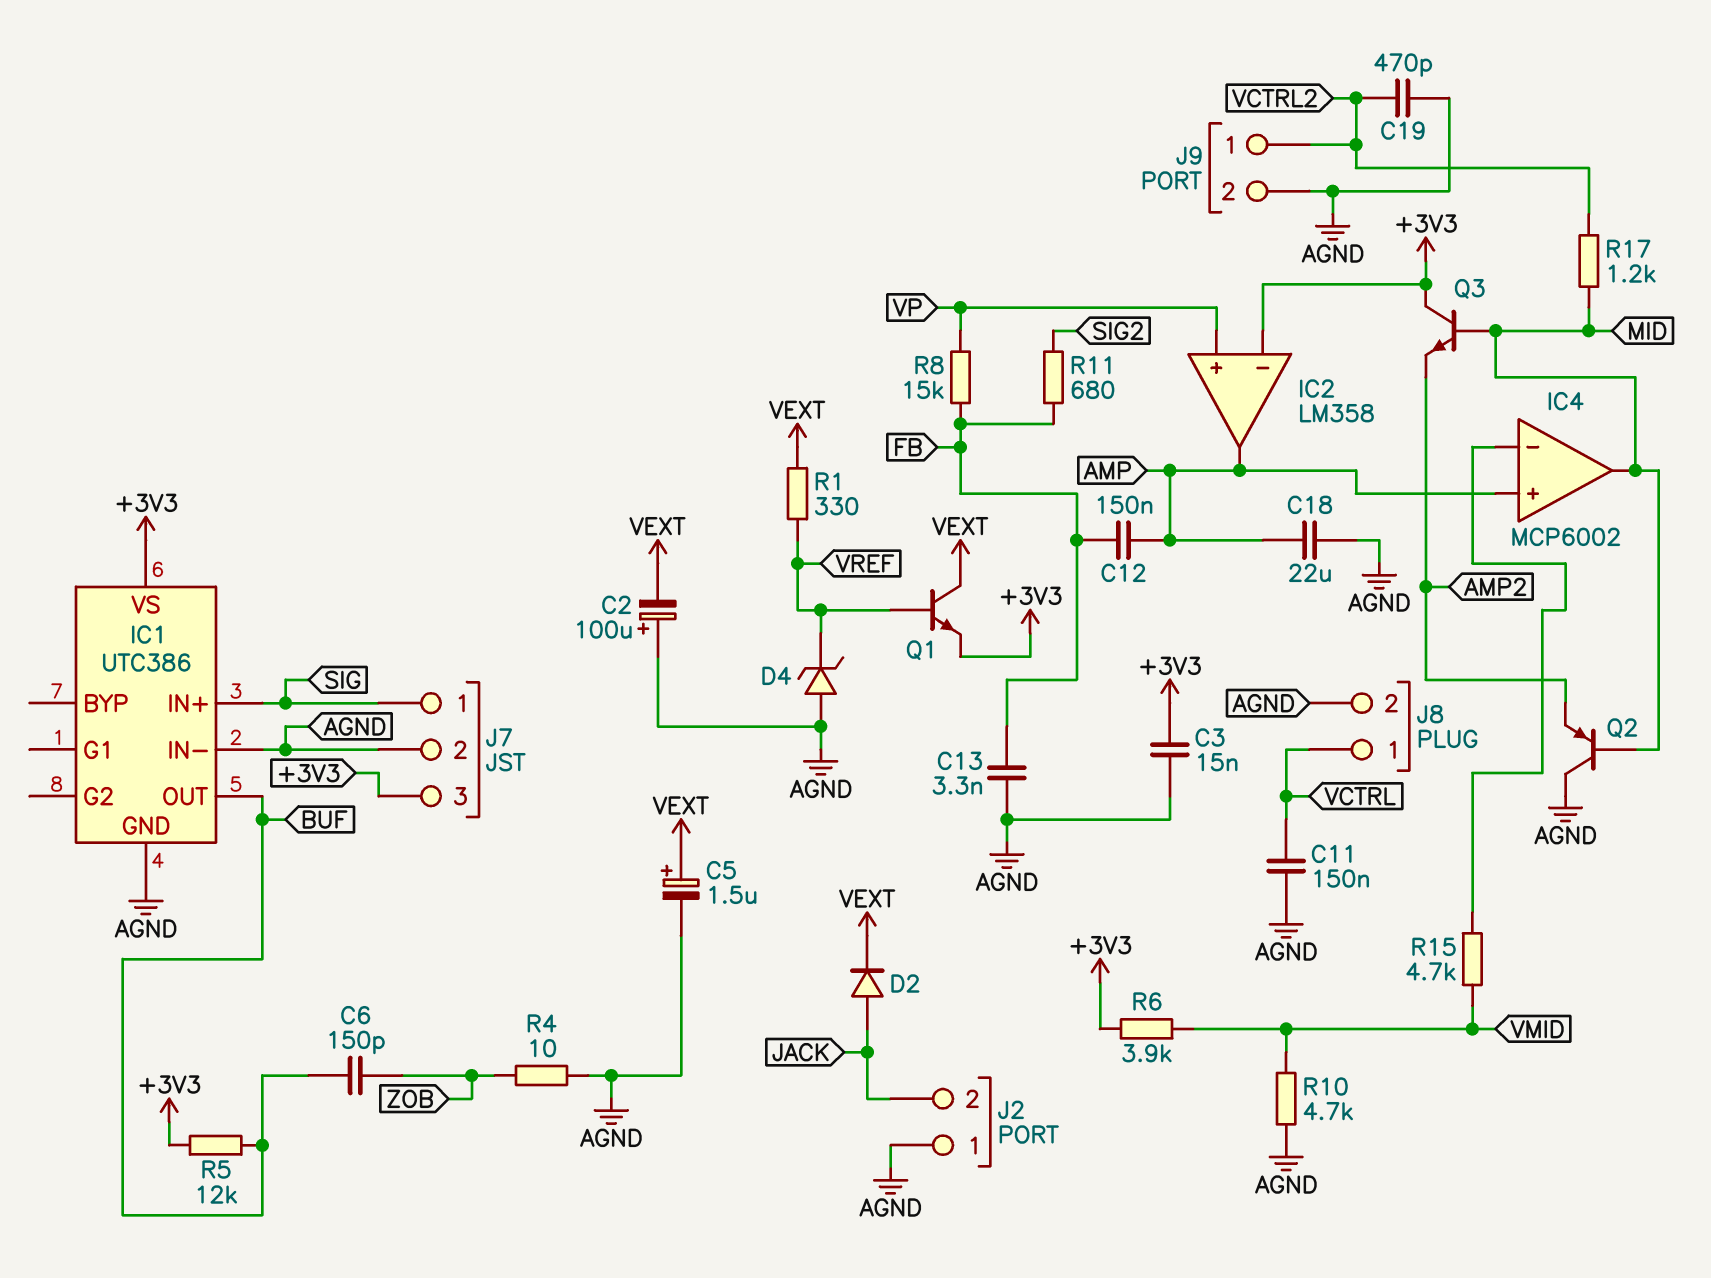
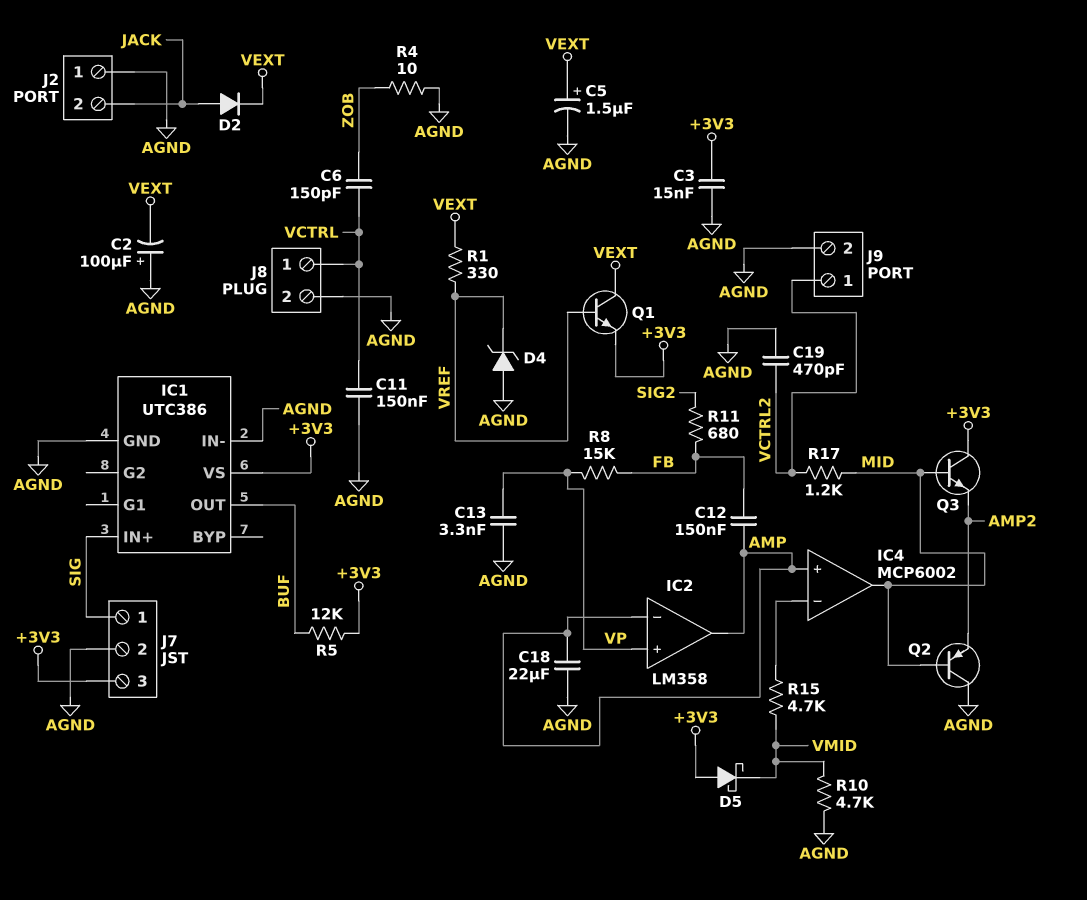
C6: 150pF (BUF, ZOB) -> 150pF (VCTRL, ZOB)
C13: 3.3nF (AGND, FB) -> 3.3nF (AGND, VP)
D5: none -> schottky (A +3V3, K VMID)
IC2 pin in-: +3V3 -> AMP
R6: 3.9k (+3V3, VMID) -> none

